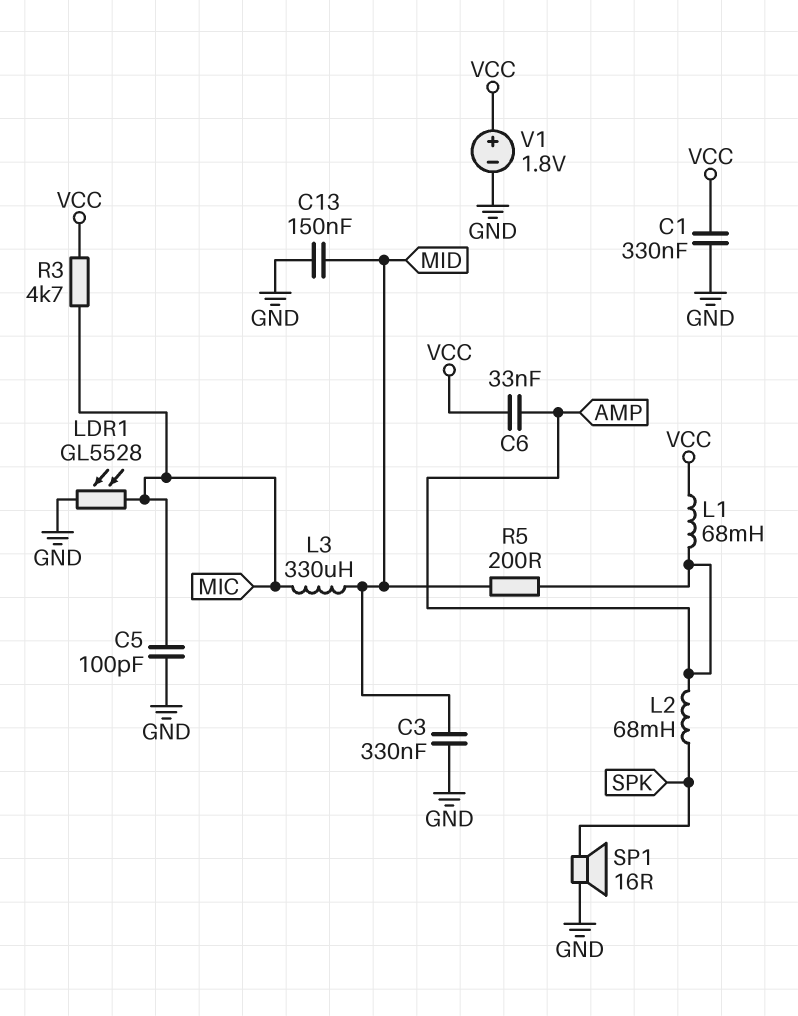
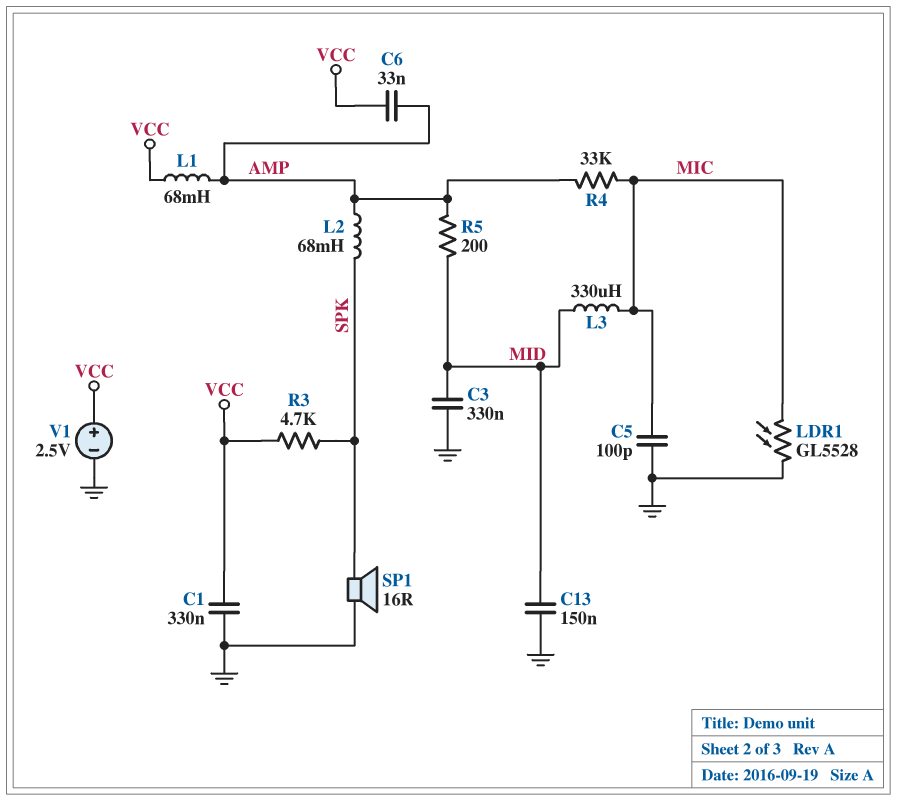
R3: 4.7k (MIC, VCC) -> 4.7k (SPK, VCC)
R4: none -> 33k (AMP, MIC)
V1: 1.8V (plus VCC, minus GND) -> 2.5V (plus VCC, minus GND)

